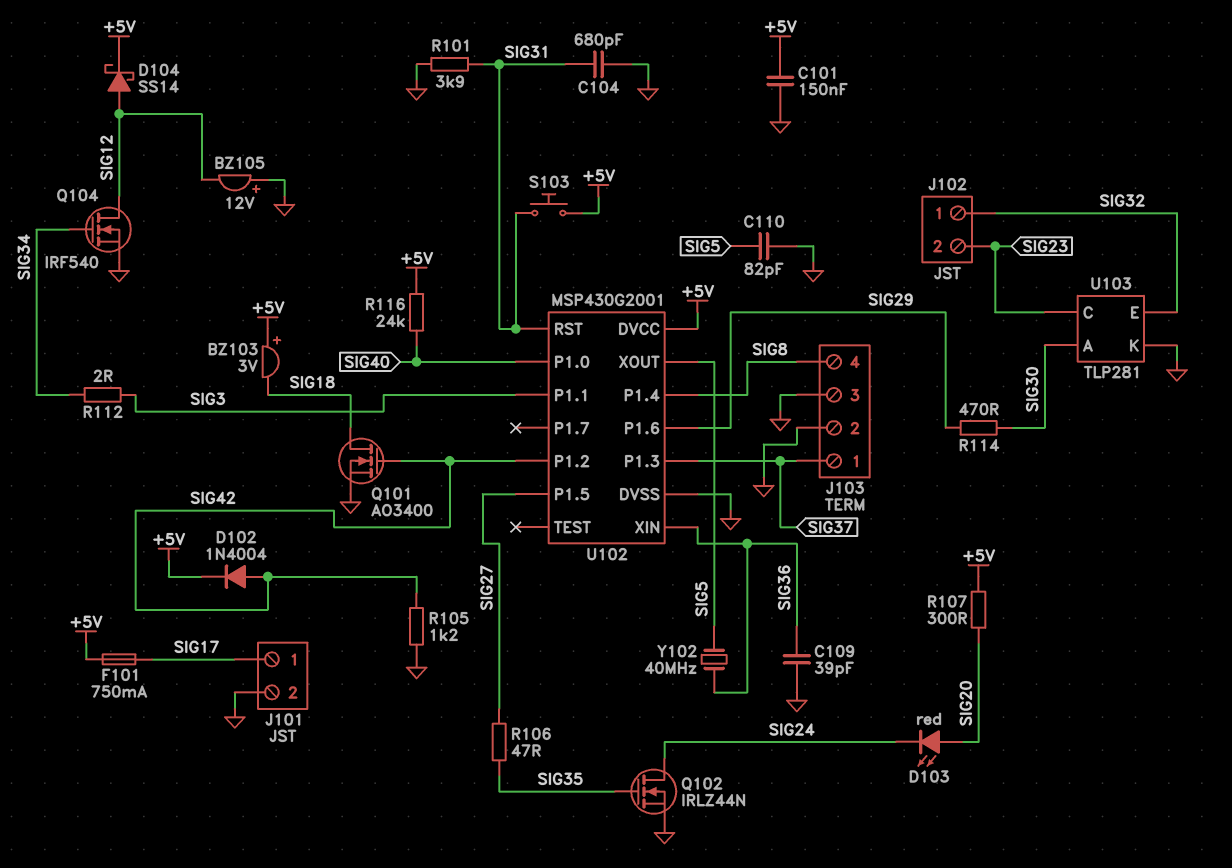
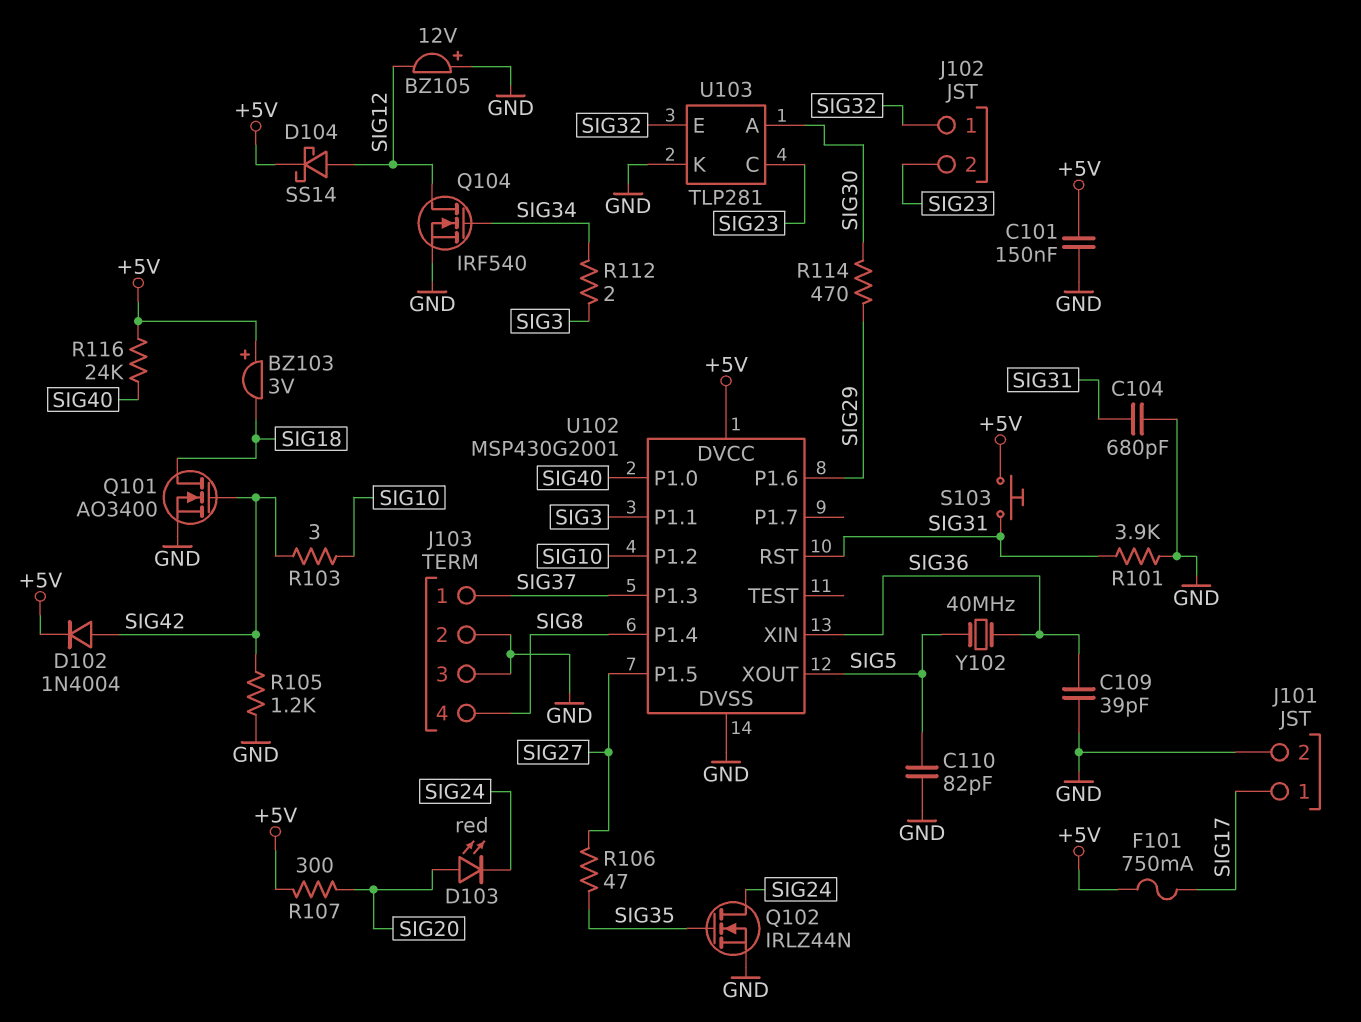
R103: none -> 3 (SIG10, SIG42)
U102 pin P1.2: SIG42 -> SIG10

